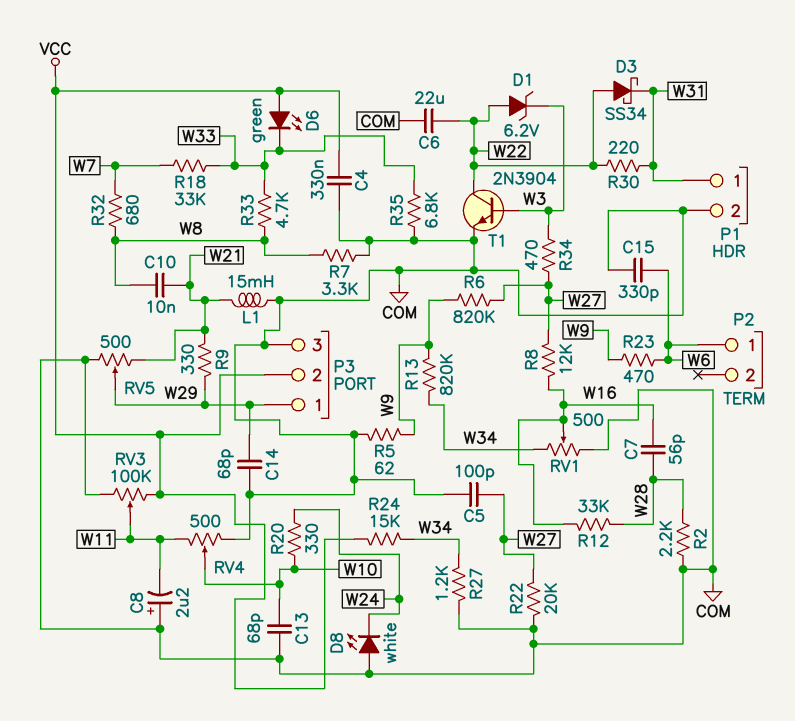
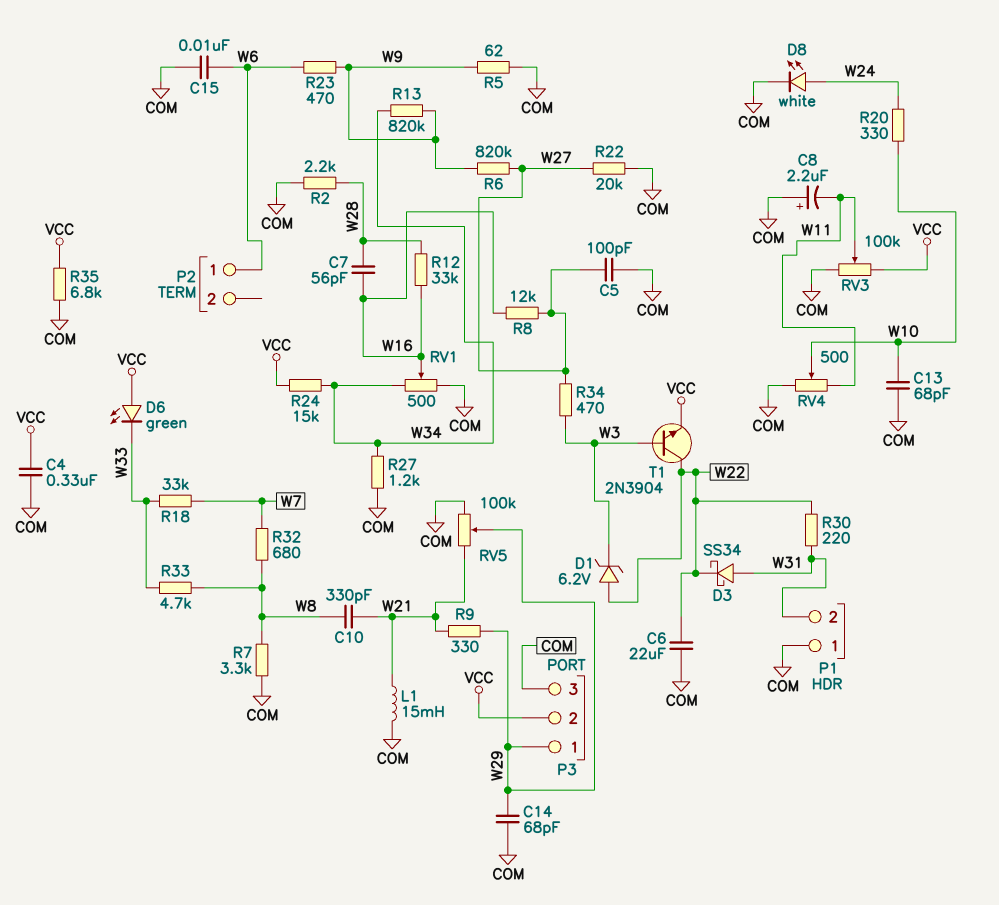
C10: 10nF (W8, W21) -> 330pF (W8, W21)
C15: 330pF (COM, W6) -> 10nF (COM, W6)
D3: schottky SS34 (A W22, K W31) -> schottky SS34 (A W31, K W22)
D8: LED white (A COM, K W24) -> LED white (A W24, K COM)
P1 pin 1: W31 -> COM
P1 pin 2: COM -> W31
R35: 6.8k (COM, W33) -> 6.8k (COM, VCC)
RV5: 500 (COM, W21, wiper W29) -> 100k (COM, W21, wiper W29)
T1: NPN 2N3904 (B W3, C W22, E COM) -> NPN 2N3904 (B W3, C W22, E VCC)

